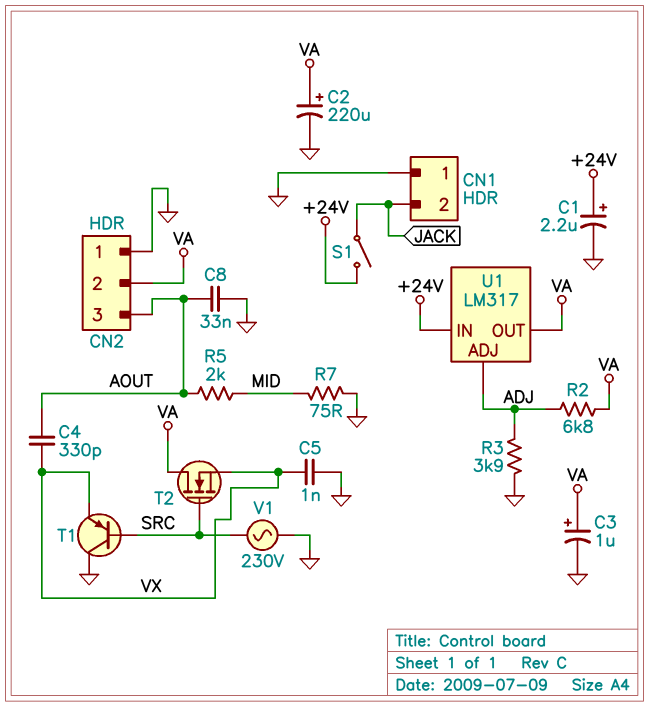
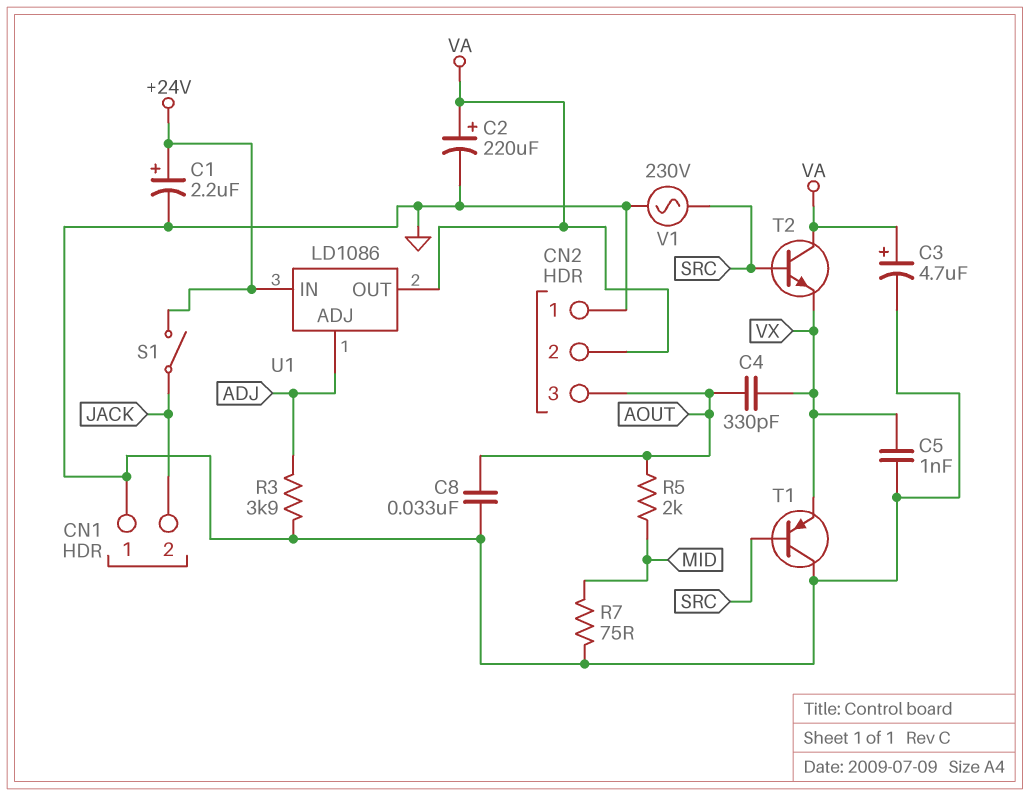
C3: 1uF (plus VA, minus GND) -> 4.7uF (plus VA, minus GND)
R2: 6.8k (ADJ, VA) -> none
T2: NMOS (G SRC, D VA, S VX) -> NPN (B SRC, C VA, E VX)
U1: LM317 -> LD1086

